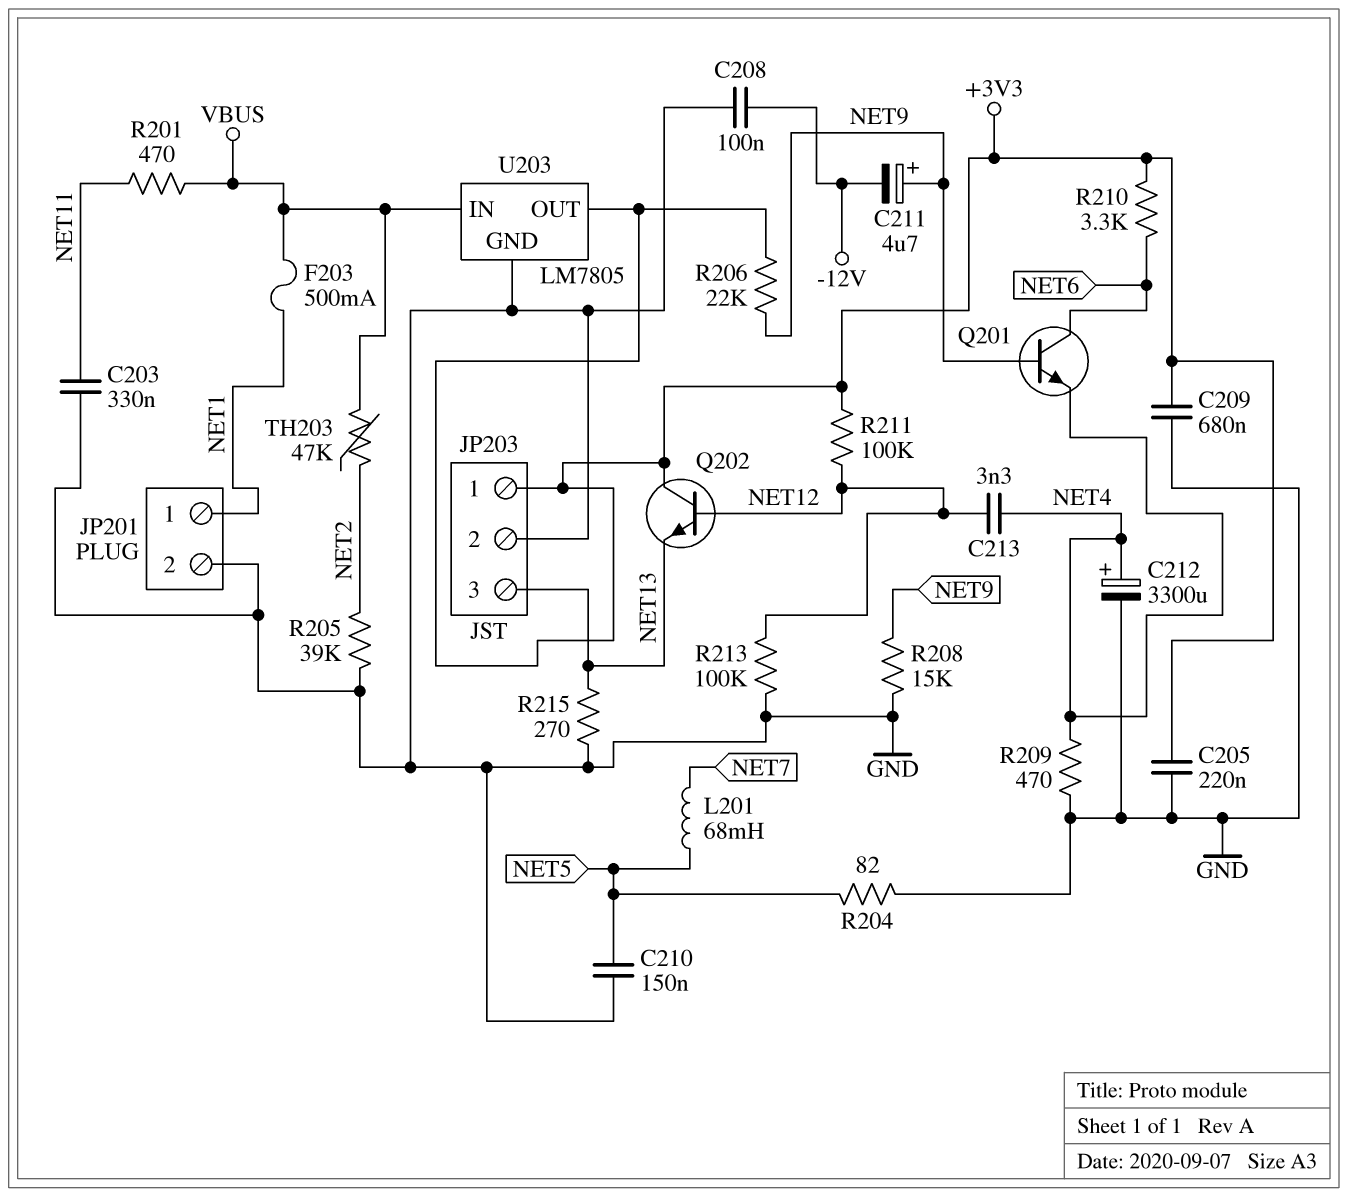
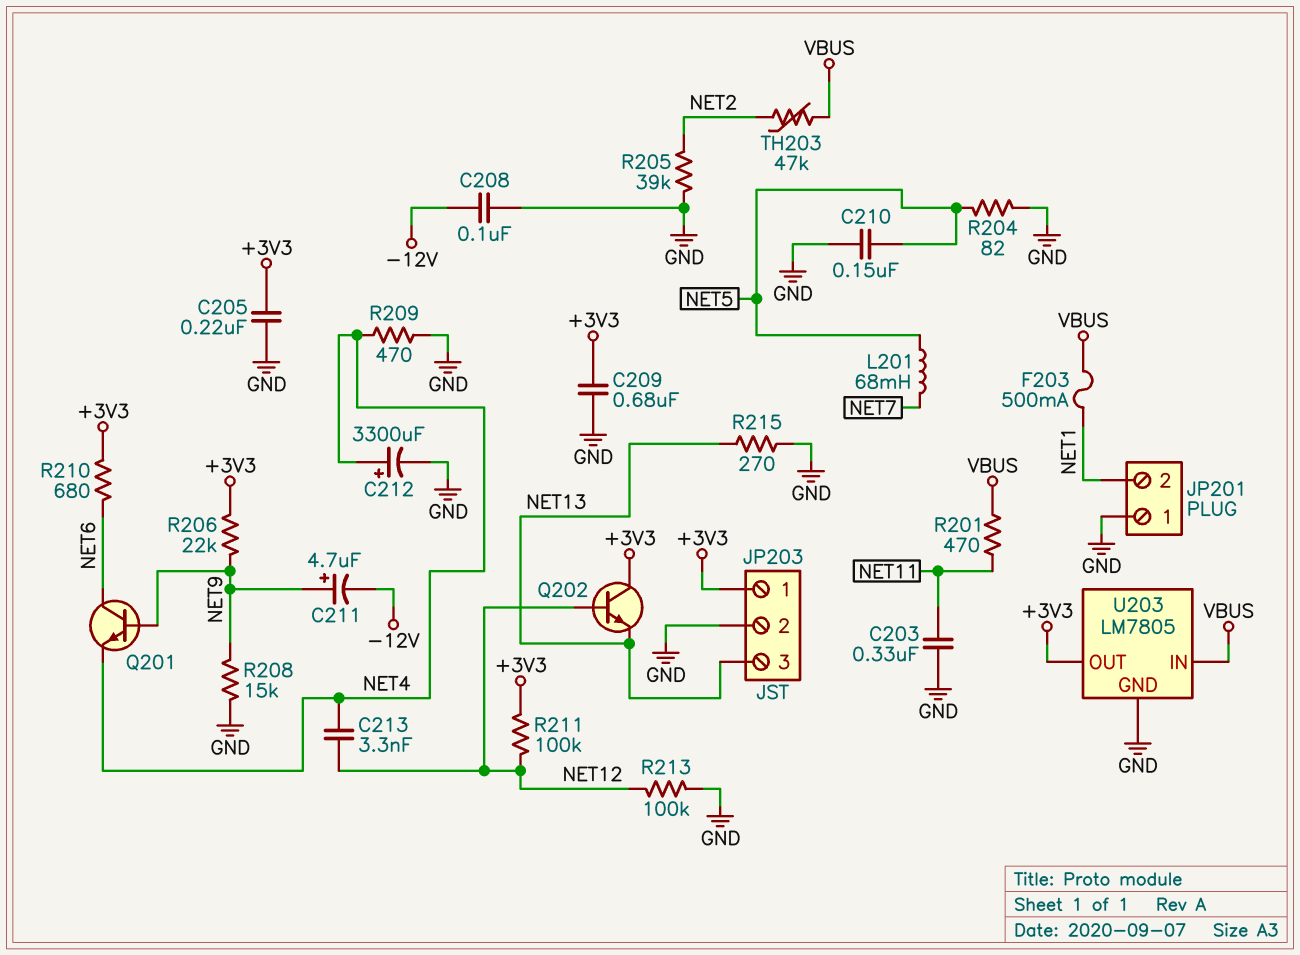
JP201 pin 1: NET1 -> GND
JP201 pin 2: GND -> NET1
R210: 3.3k (+3V3, NET6) -> 680 (+3V3, NET6)

